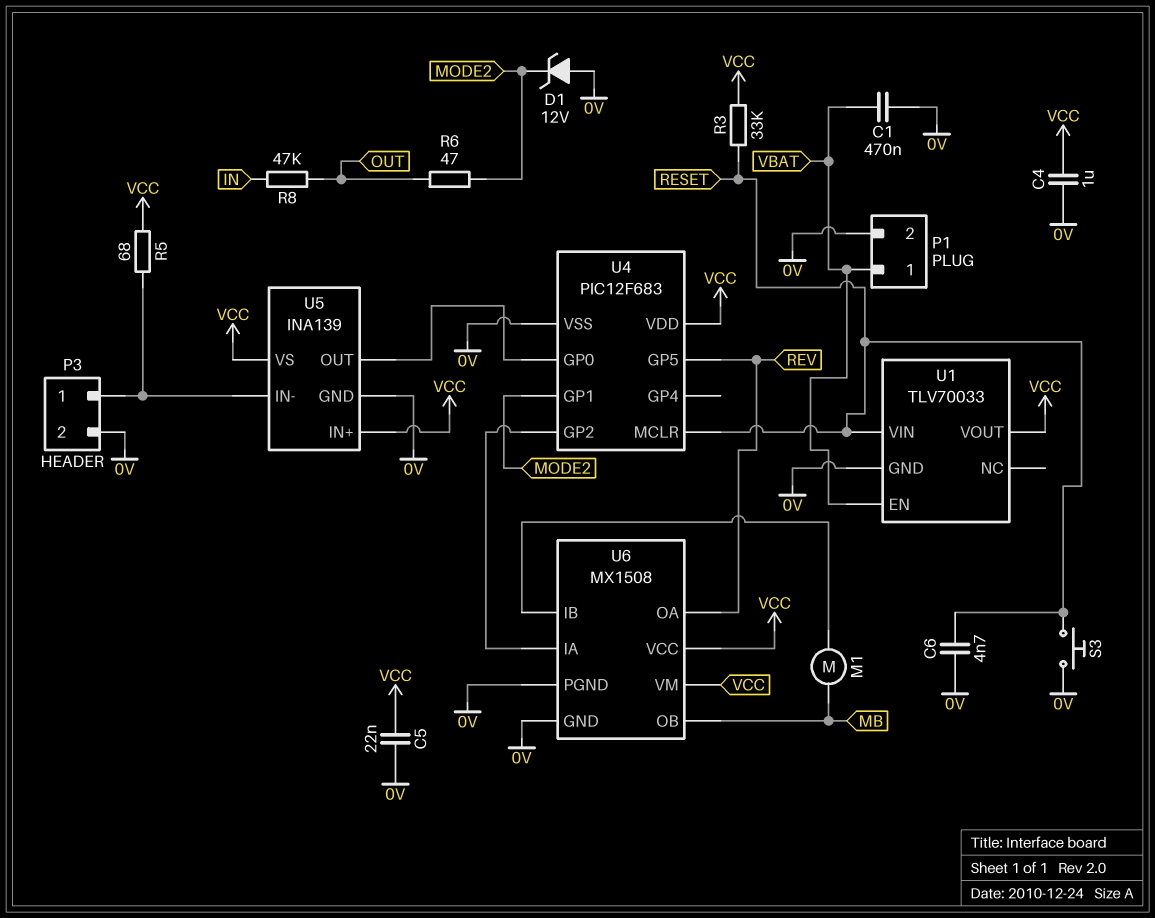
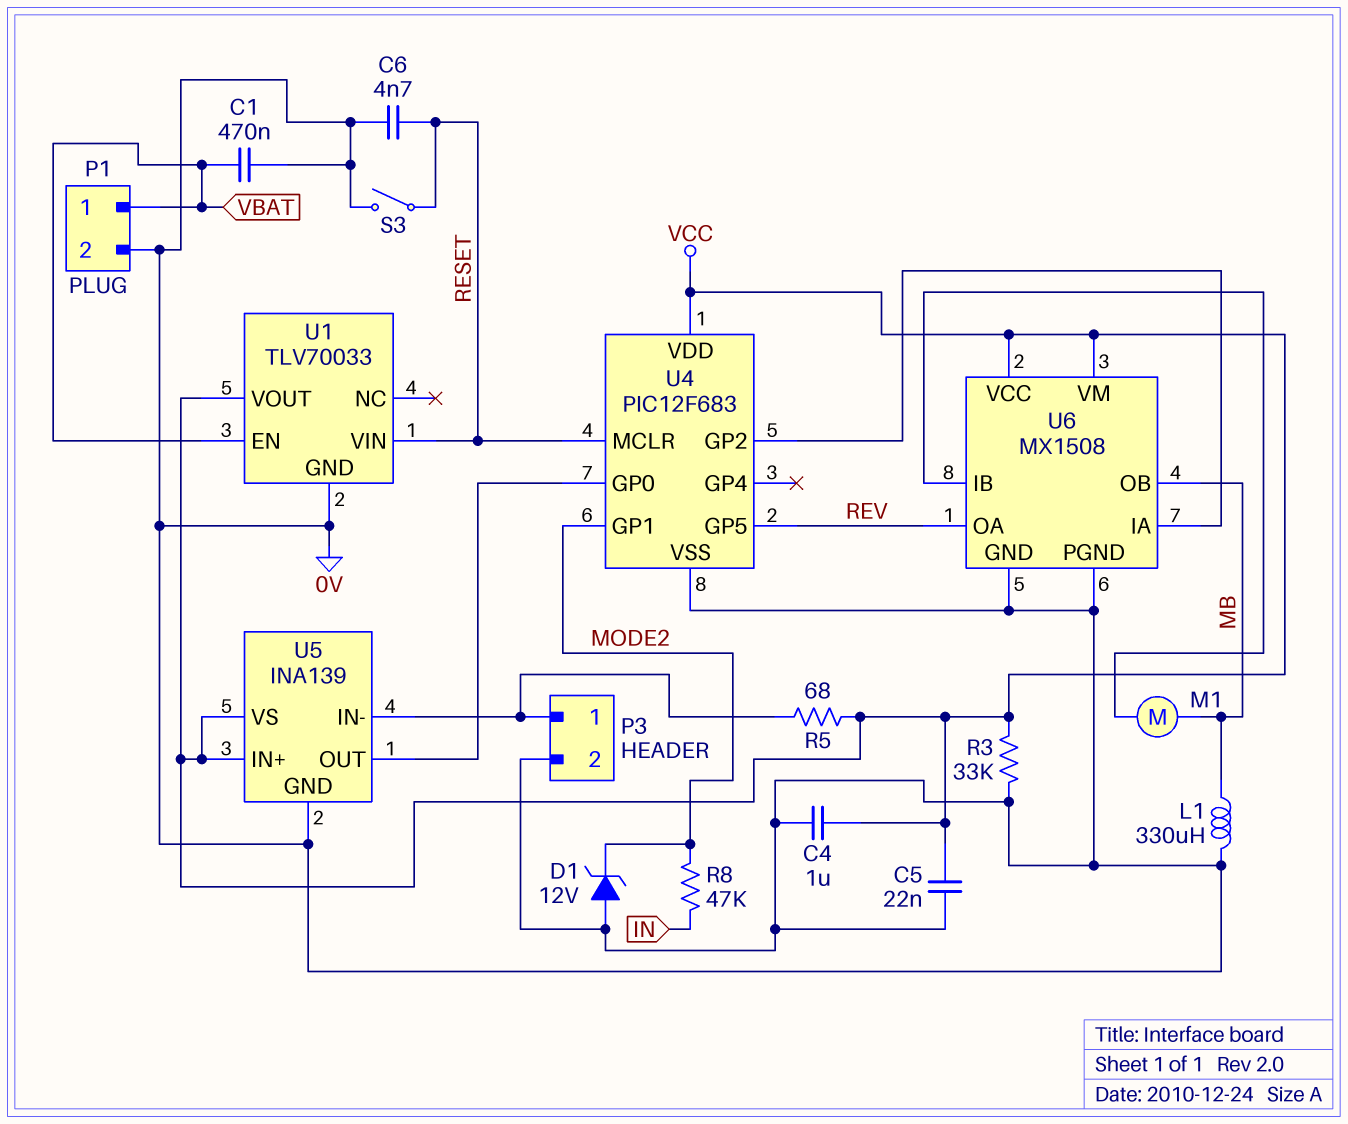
L1: none -> 330uH (0V, MB)
R3: 33k (RESET, VCC) -> 33k (0V, VCC)
R6: 47 (MODE2, OUT) -> none
R8: 47k (IN, OUT) -> 47k (IN, MODE2)
S3: button (0V, RESET) -> switch (0V, RESET)

